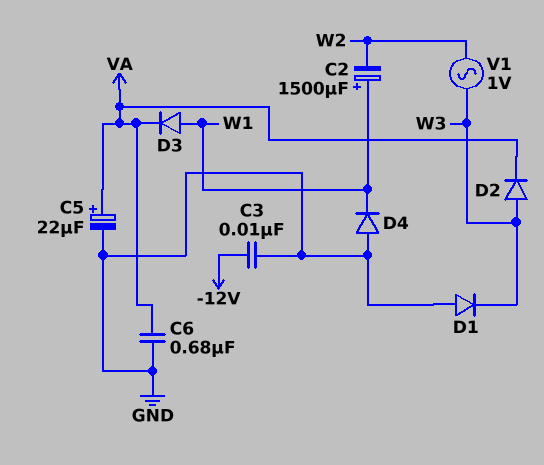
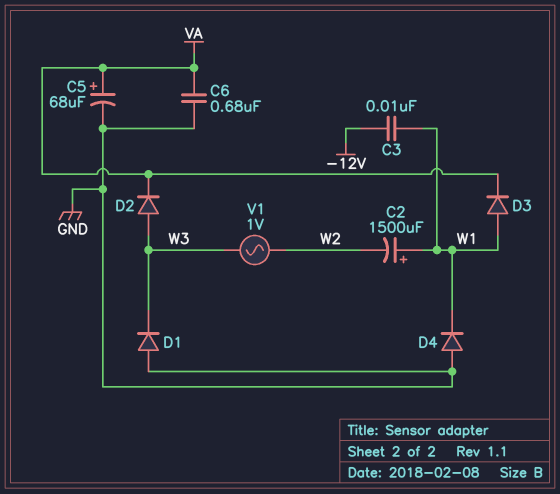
C3: 10nF (-12V, GND) -> 10nF (-12V, W1)
C5: 22uF (plus VA, minus GND) -> 68uF (plus VA, minus GND)

